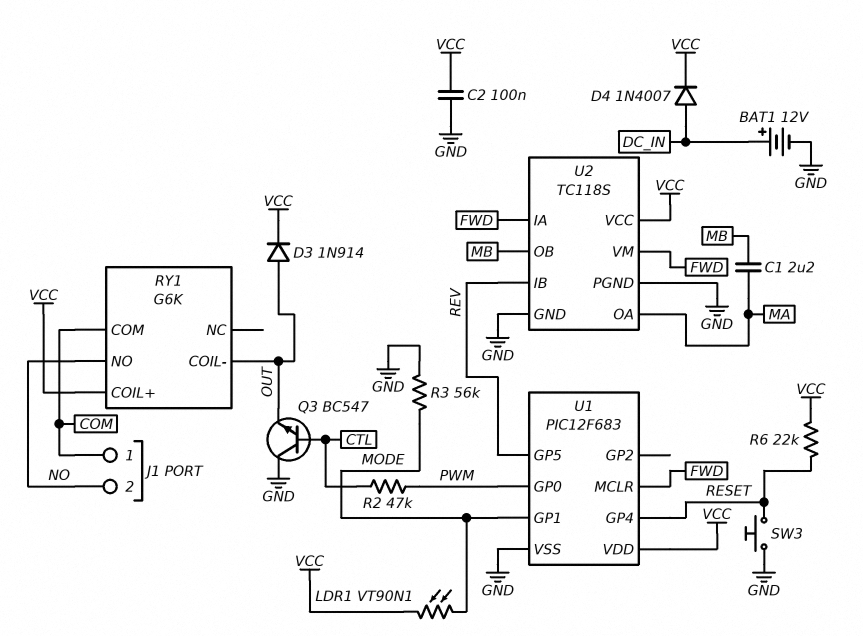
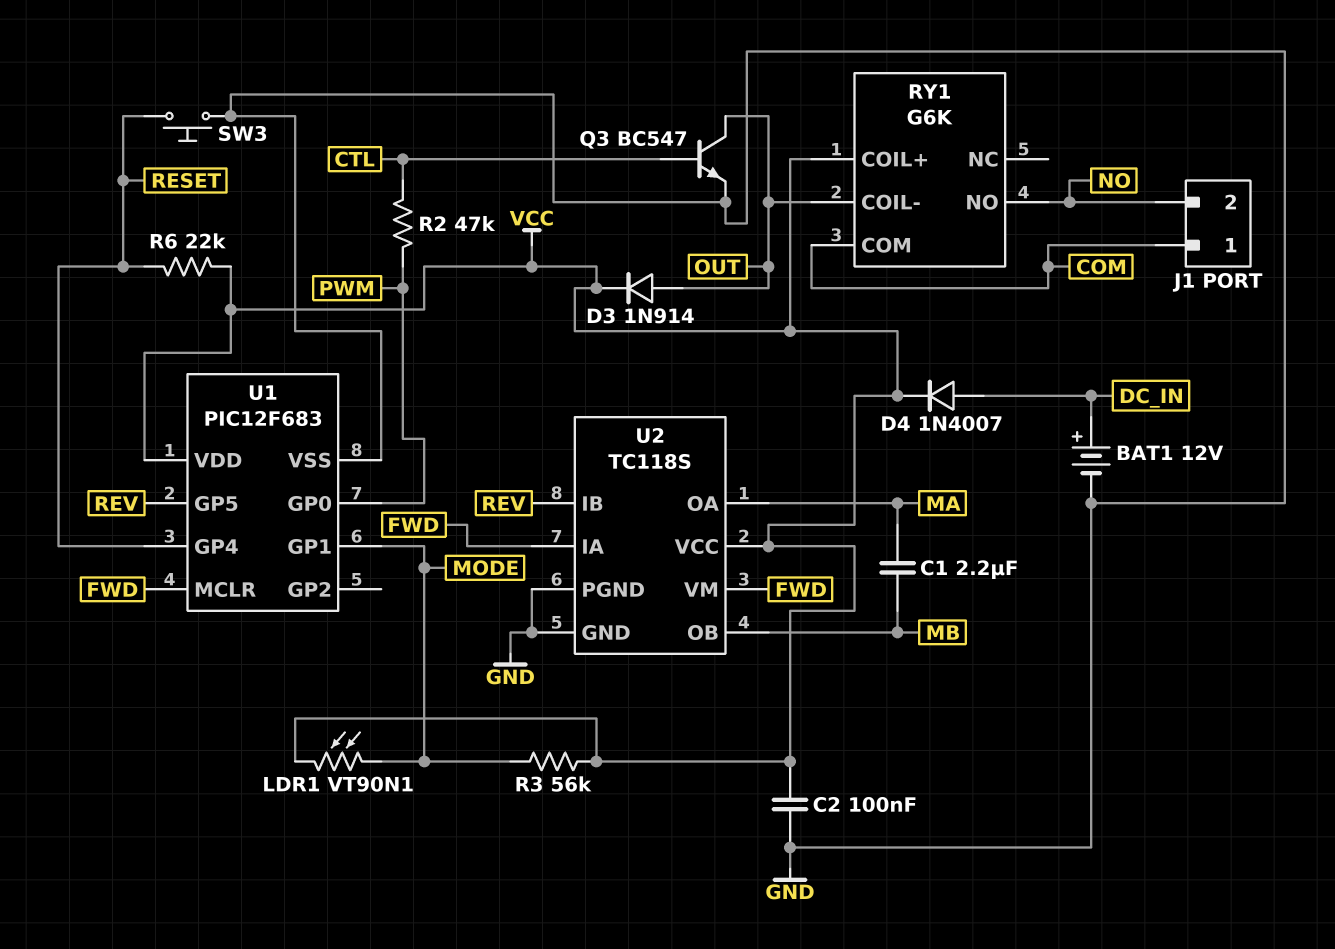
Q3: NPN BC547 (B CTL, C GND, E OUT) -> NPN BC547 (B CTL, C OUT, E GND)
R3: 56k (GND, MODE) -> 56k (MODE, VCC)

